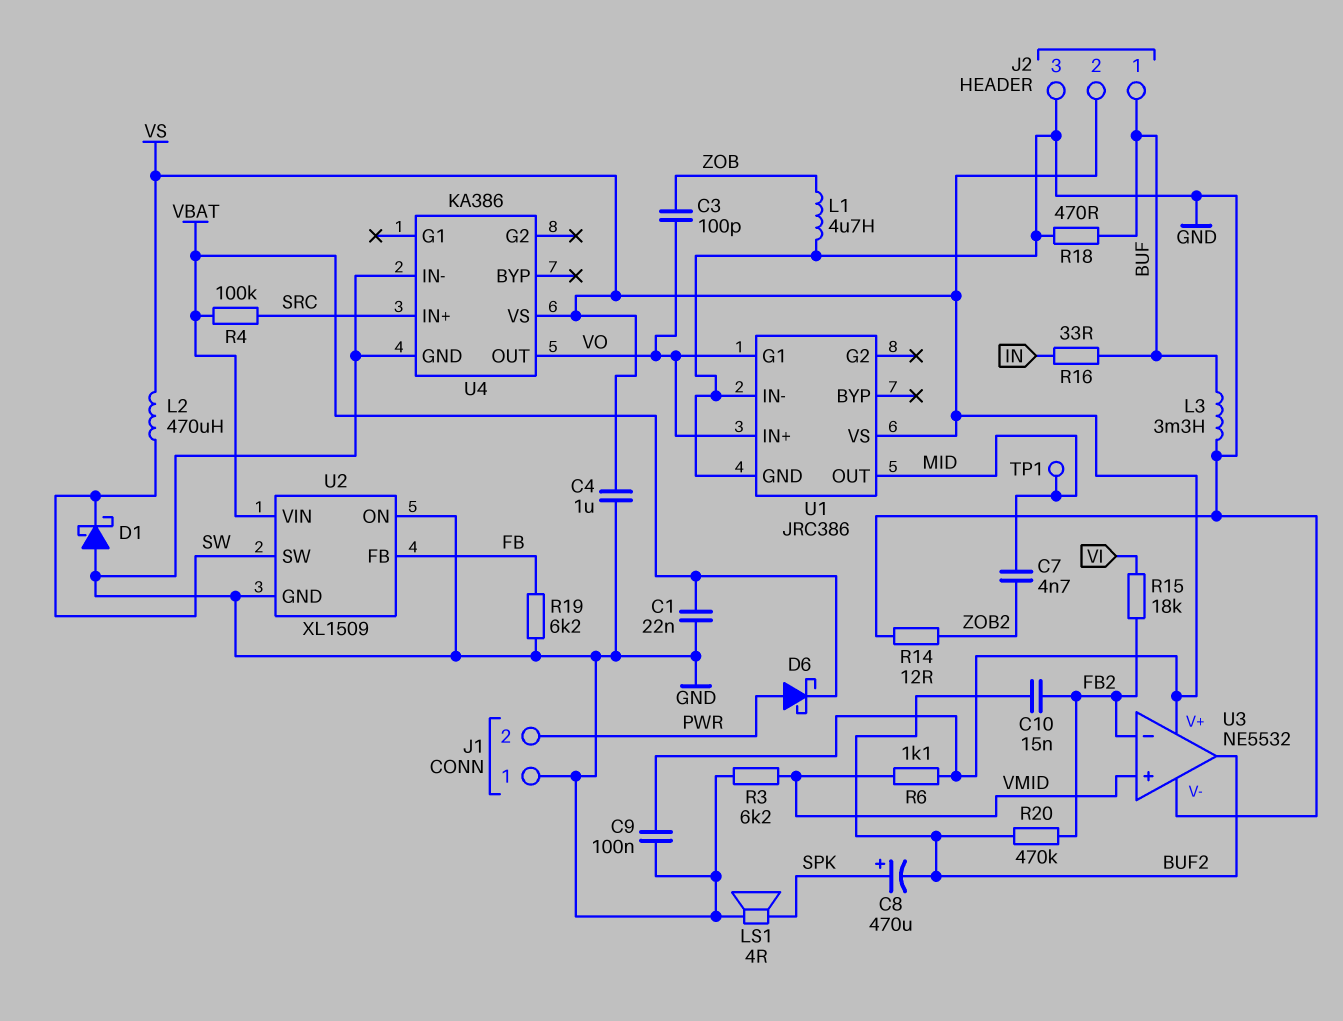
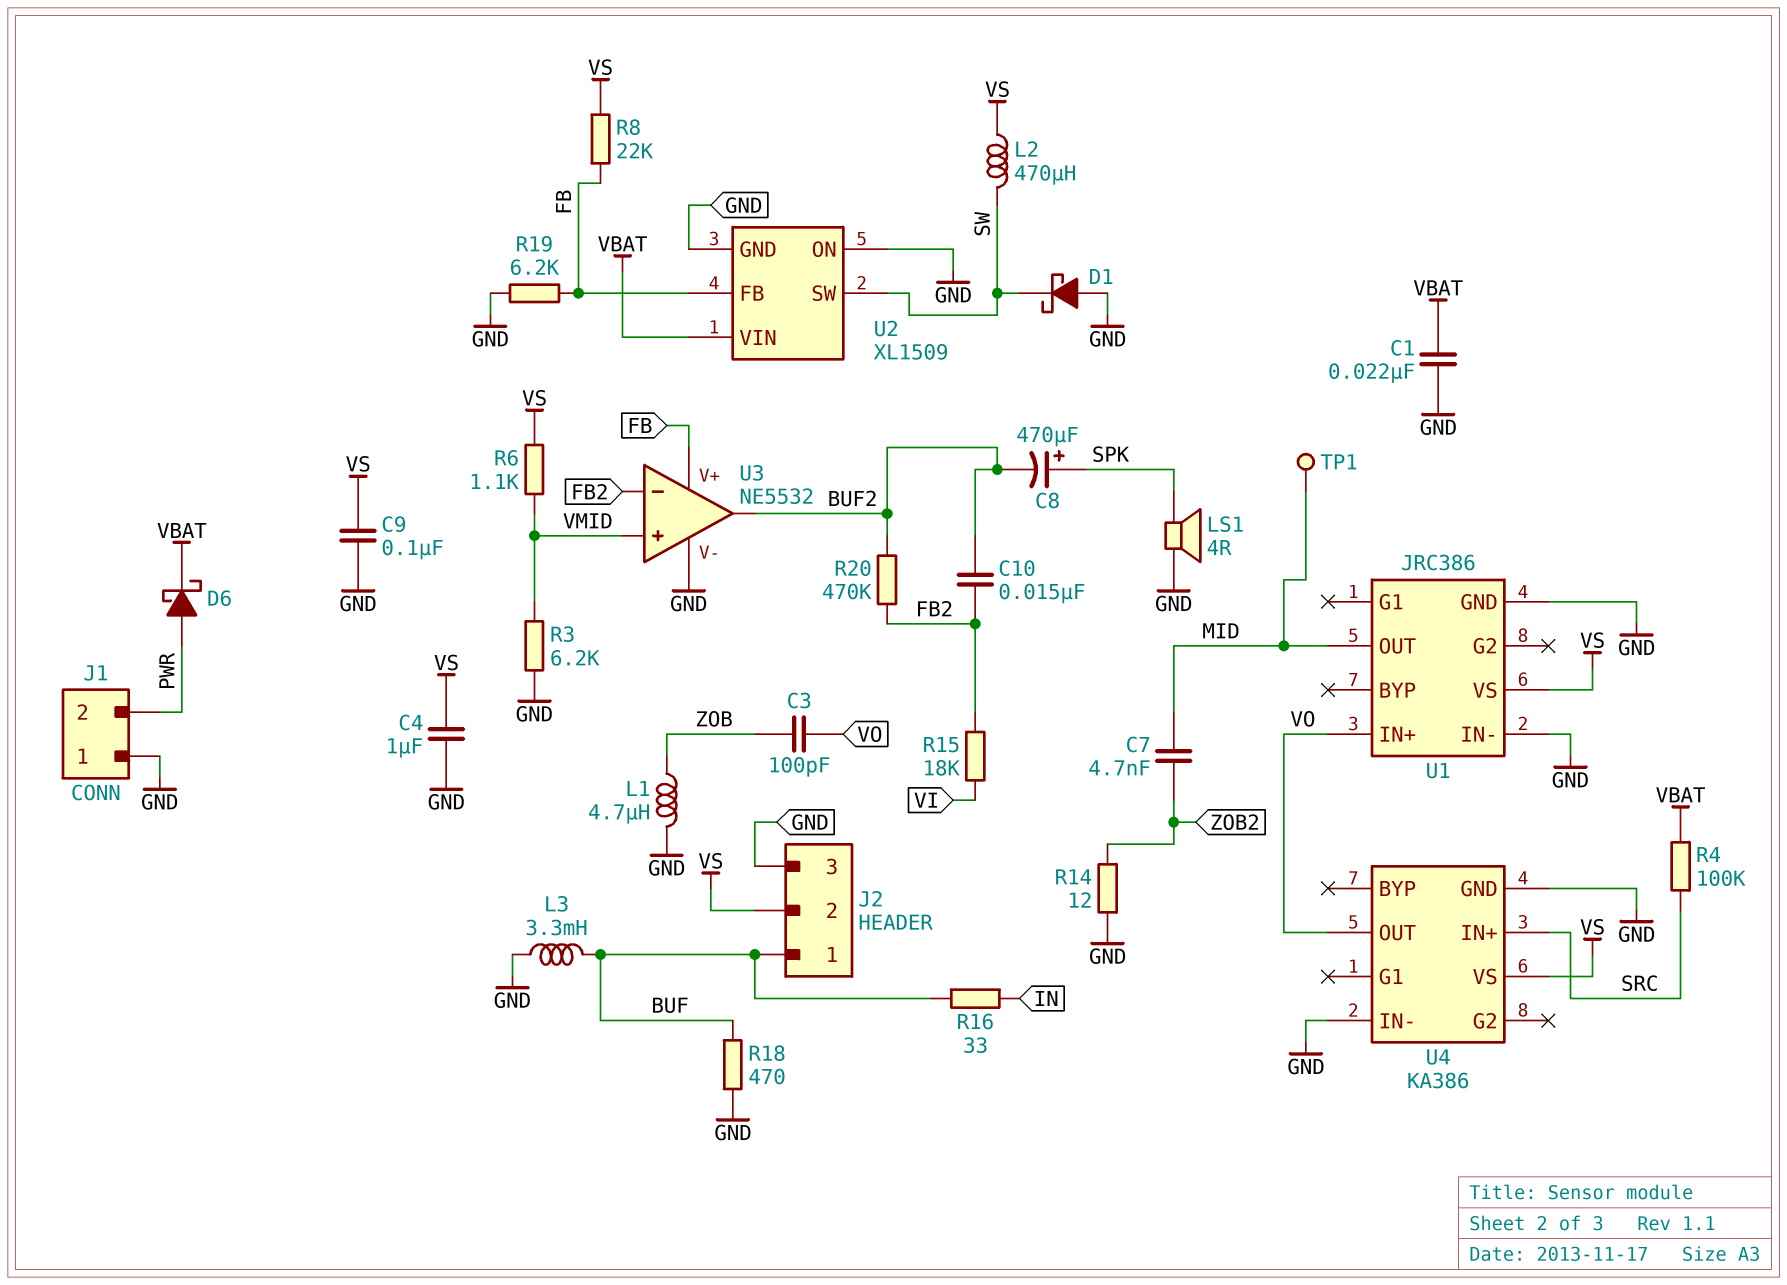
R8: none -> 22k (FB, VS)
U1 pin G1: VO -> none
U3 pin V+: VS -> FB

